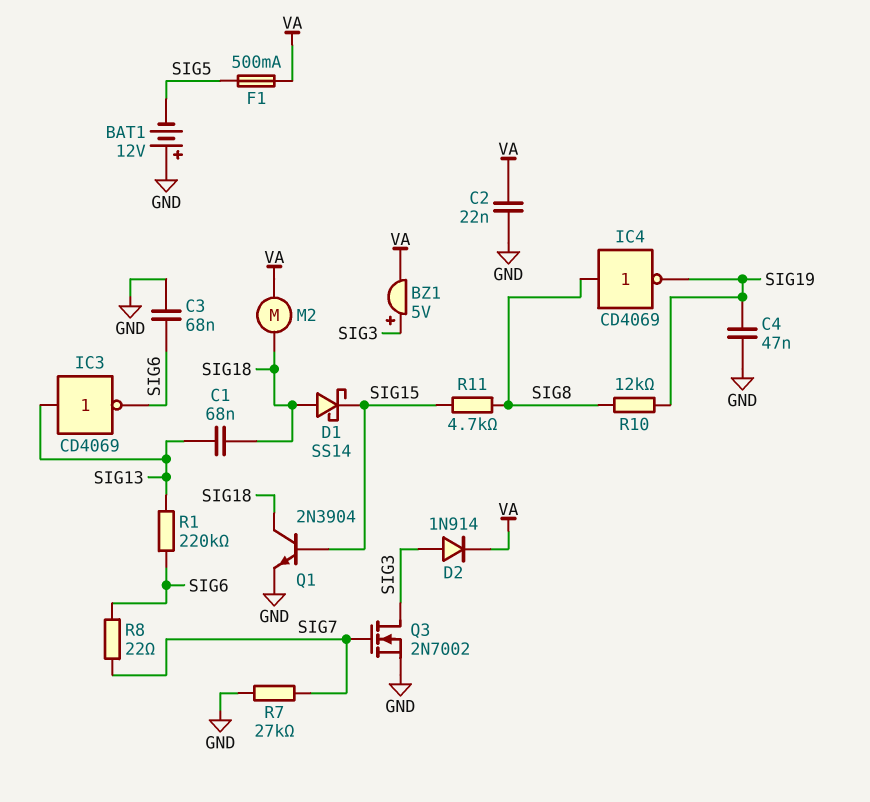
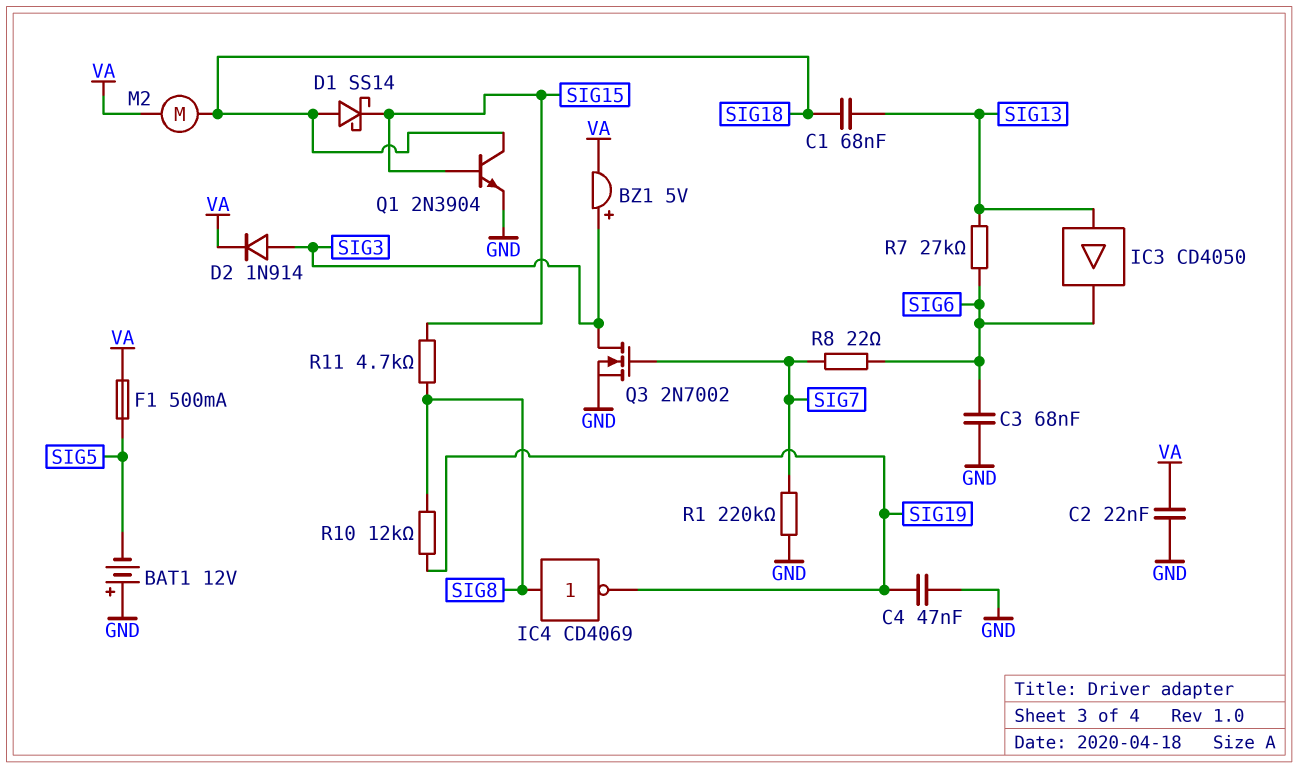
IC3: NOT CD4069 (in SIG13, out SIG6) -> buffer CD4050 (in SIG13, out SIG6)
R1: 220k (SIG6, SIG13) -> 220k (GND, SIG7)
R7: 27k (GND, SIG7) -> 27k (SIG6, SIG13)

